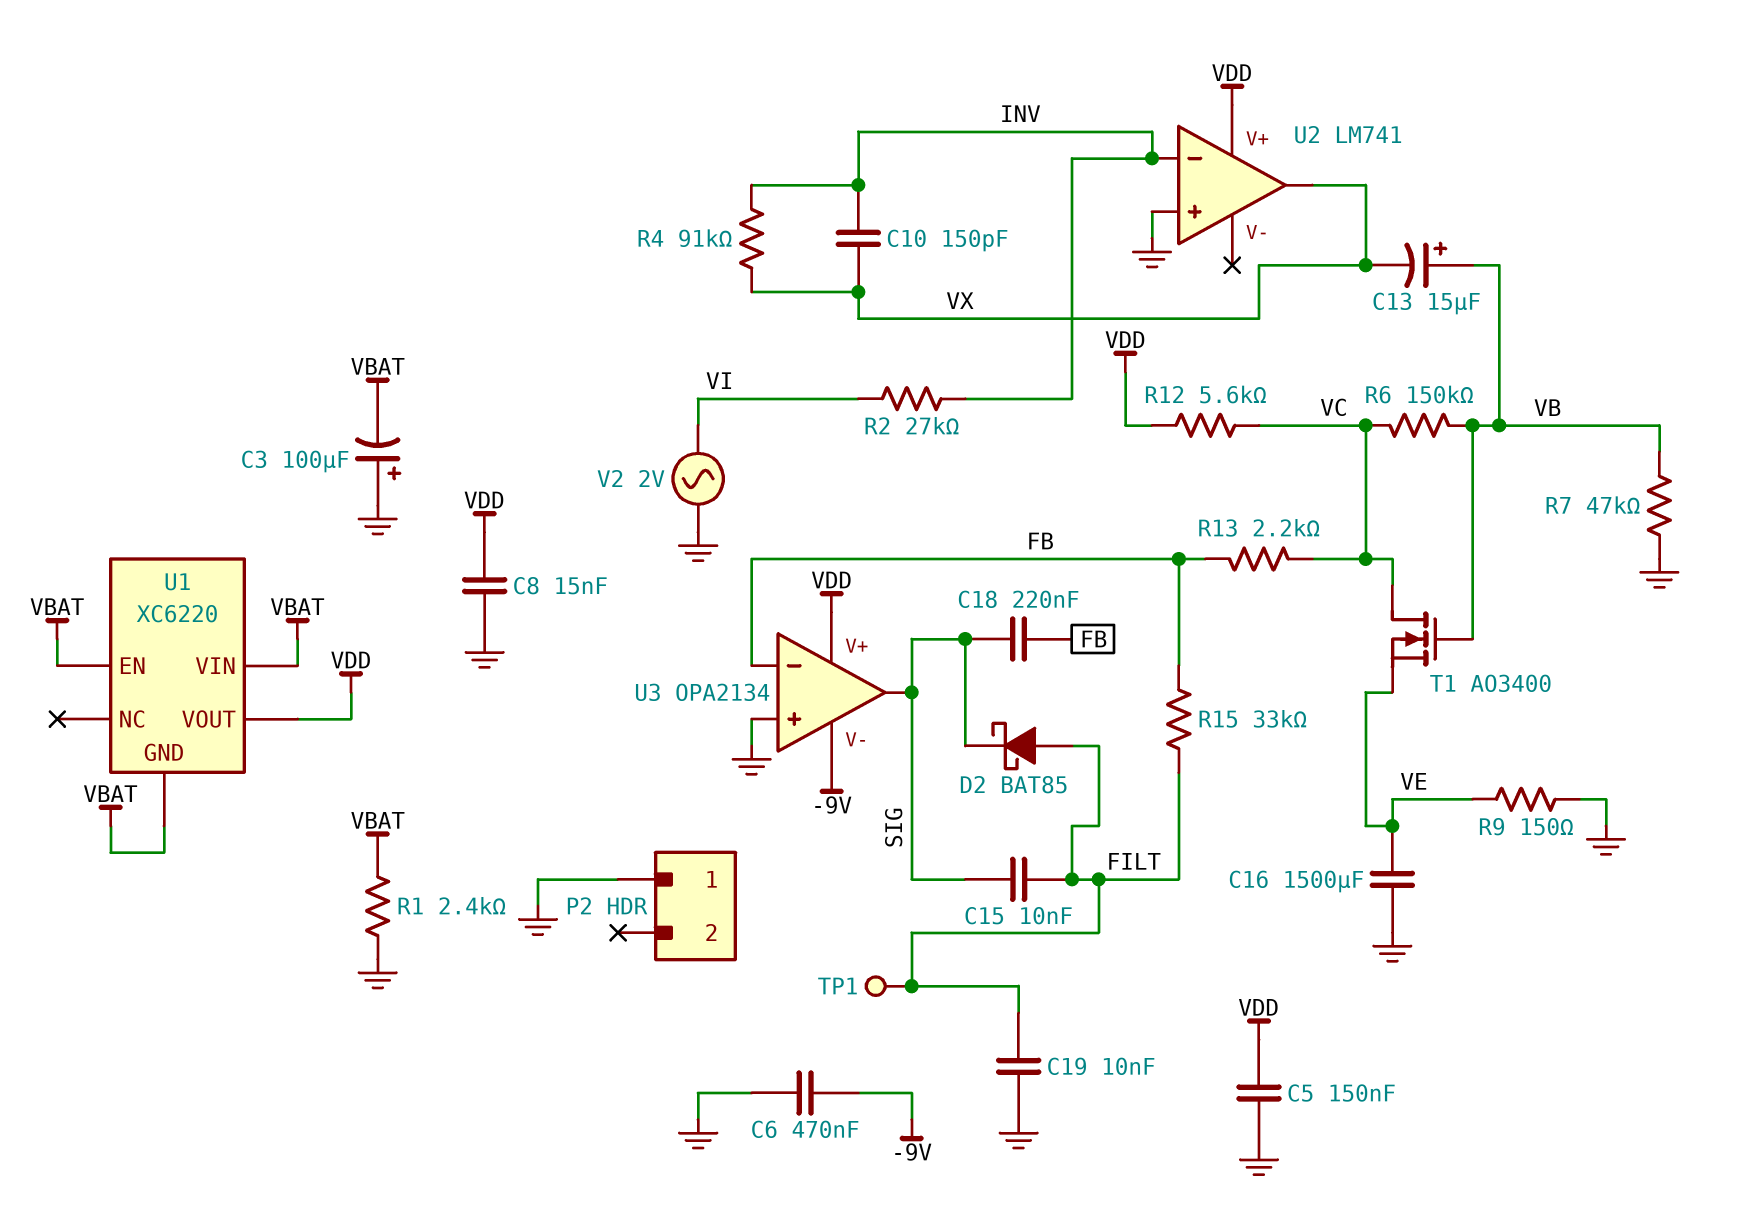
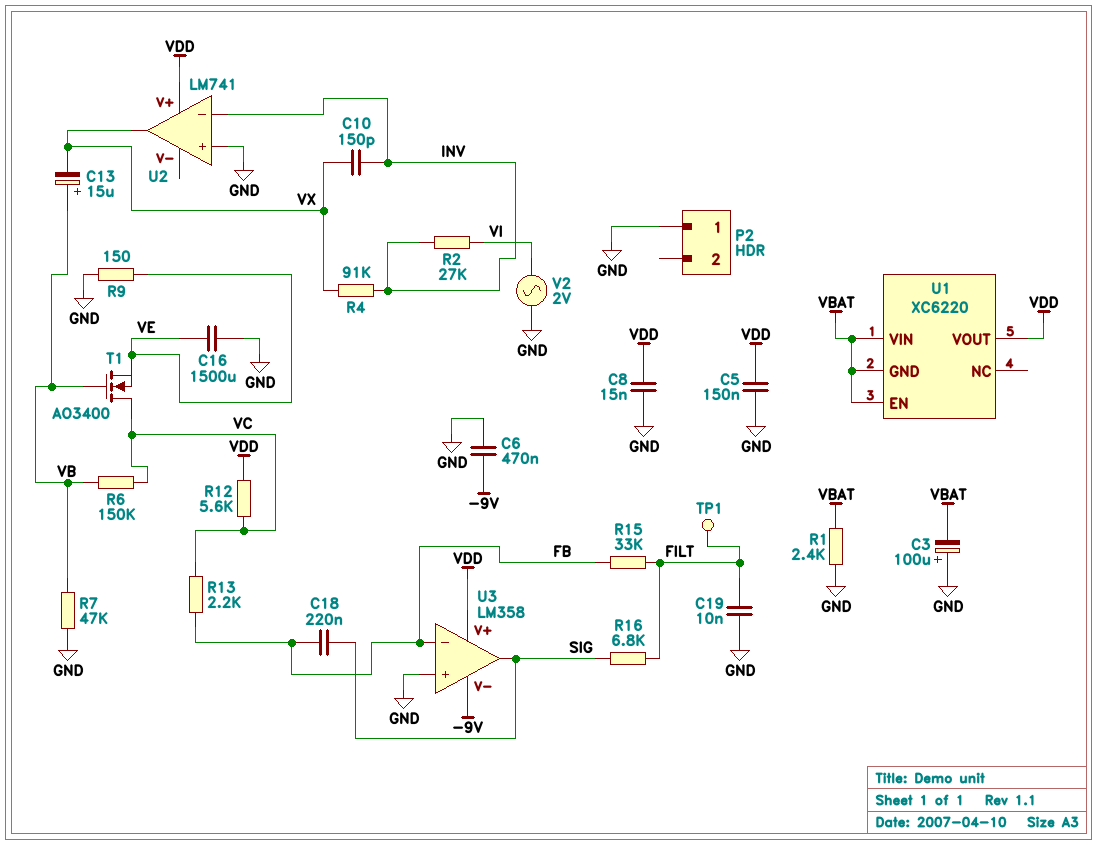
C15: 10nF (FILT, SIG) -> none
D2: schottky BAT85 (A FILT, K SIG) -> none
R16: none -> 6.8k (FILT, SIG)
U3: OPA2134 -> LM358

